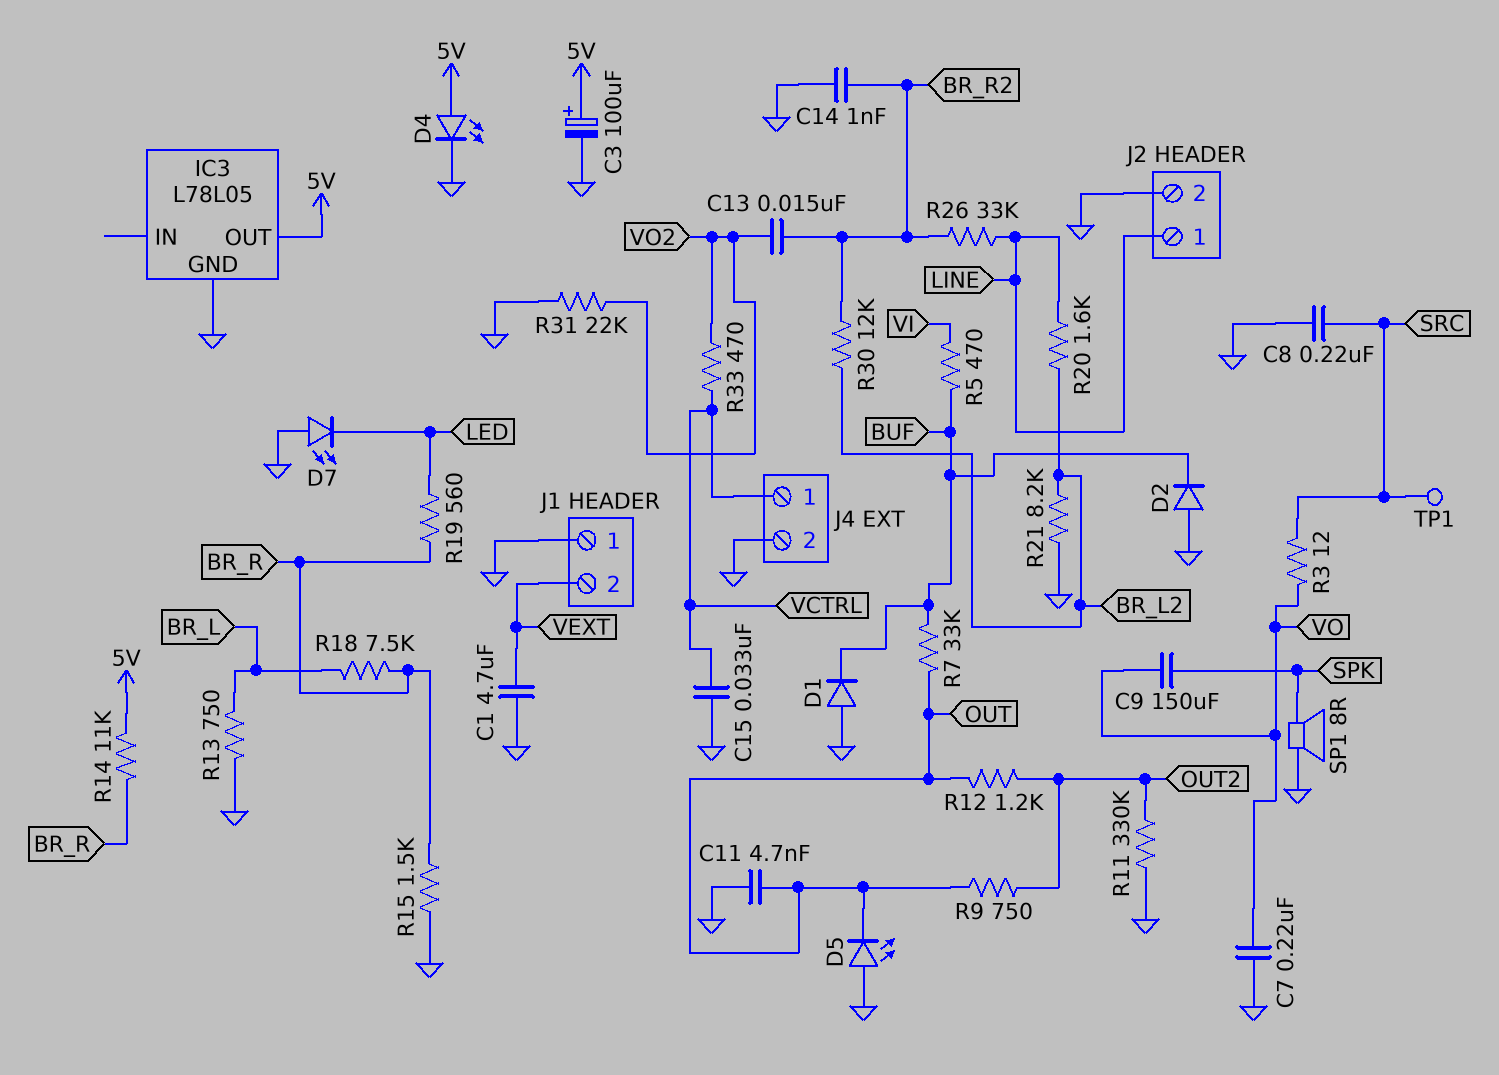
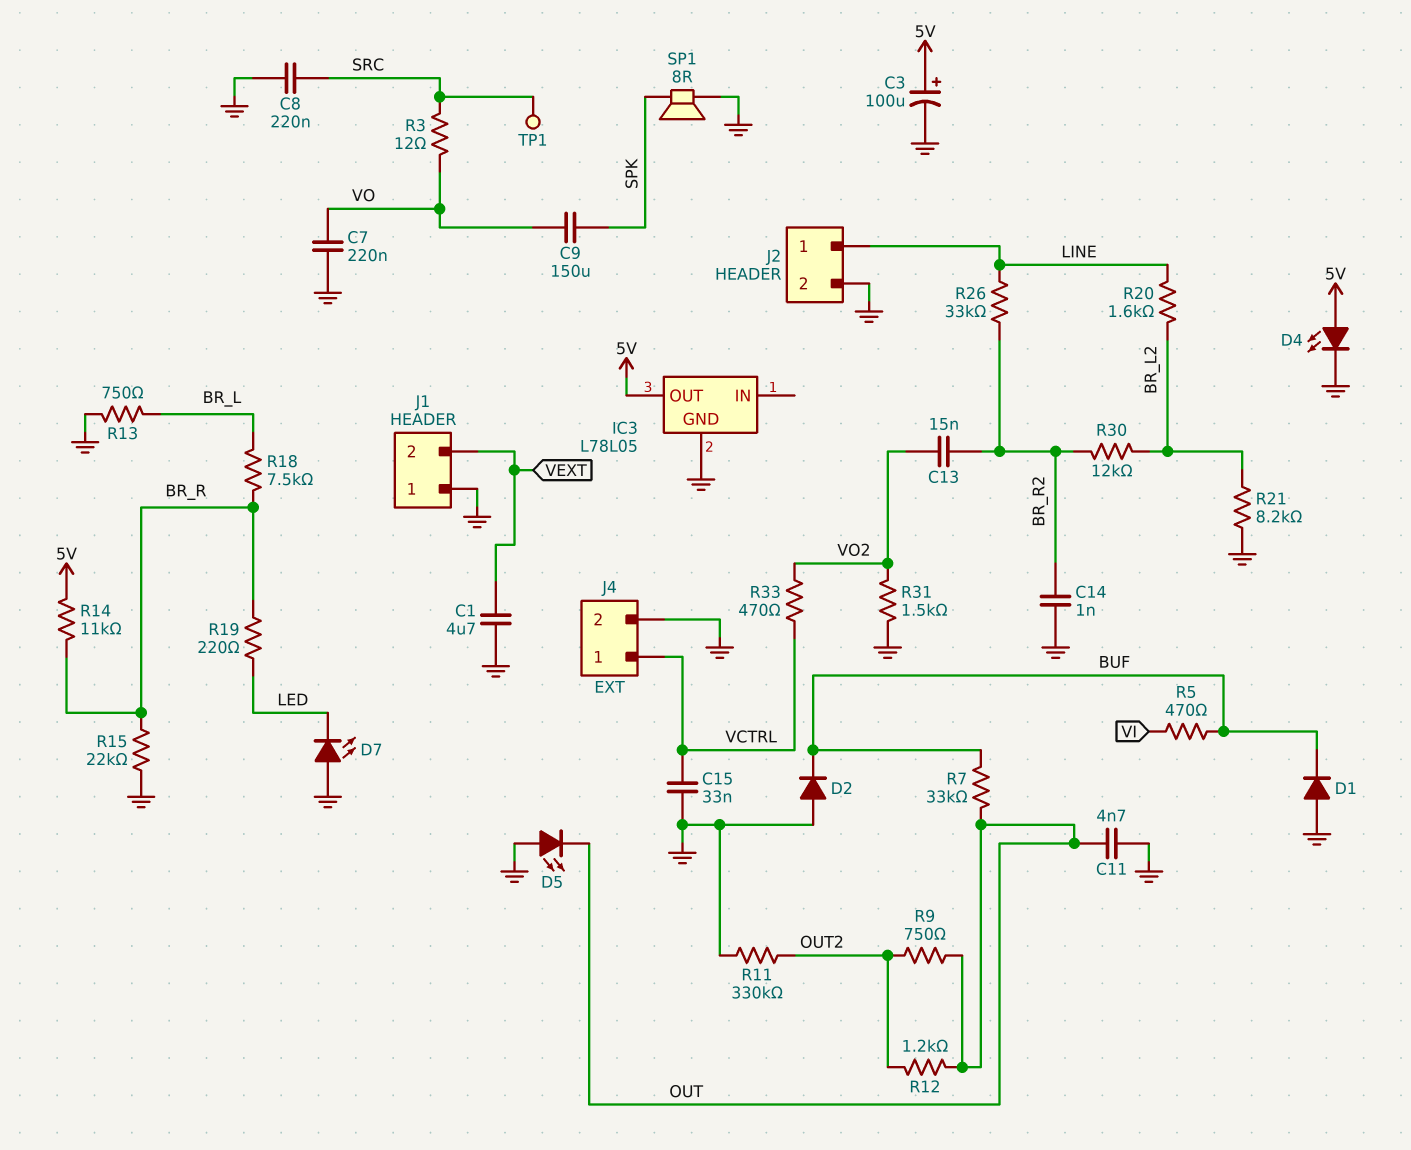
R15: 1.5k (BR_R, GND) -> 22k (BR_R, GND)
R19: 560 (BR_R, LED) -> 220 (BR_R, LED)
R31: 22k (GND, VO2) -> 1.5k (GND, VO2)

